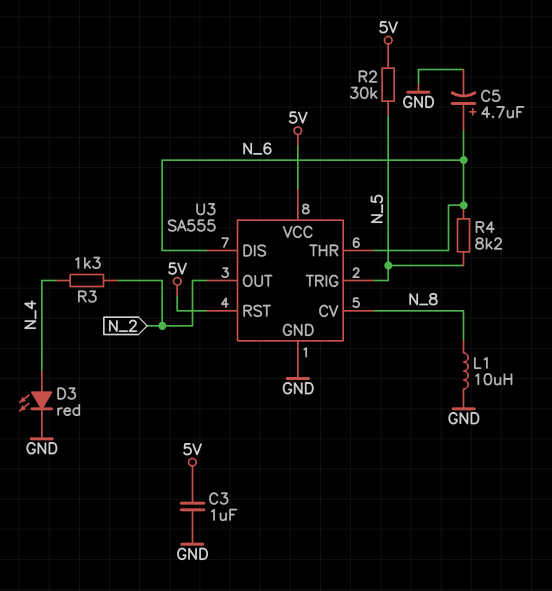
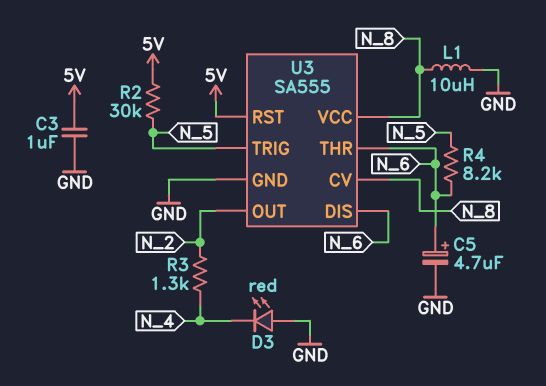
D3: LED red (A N_4, K GND) -> LED red (A GND, K N_4)
U3 pin VCC: 5V -> N_8

